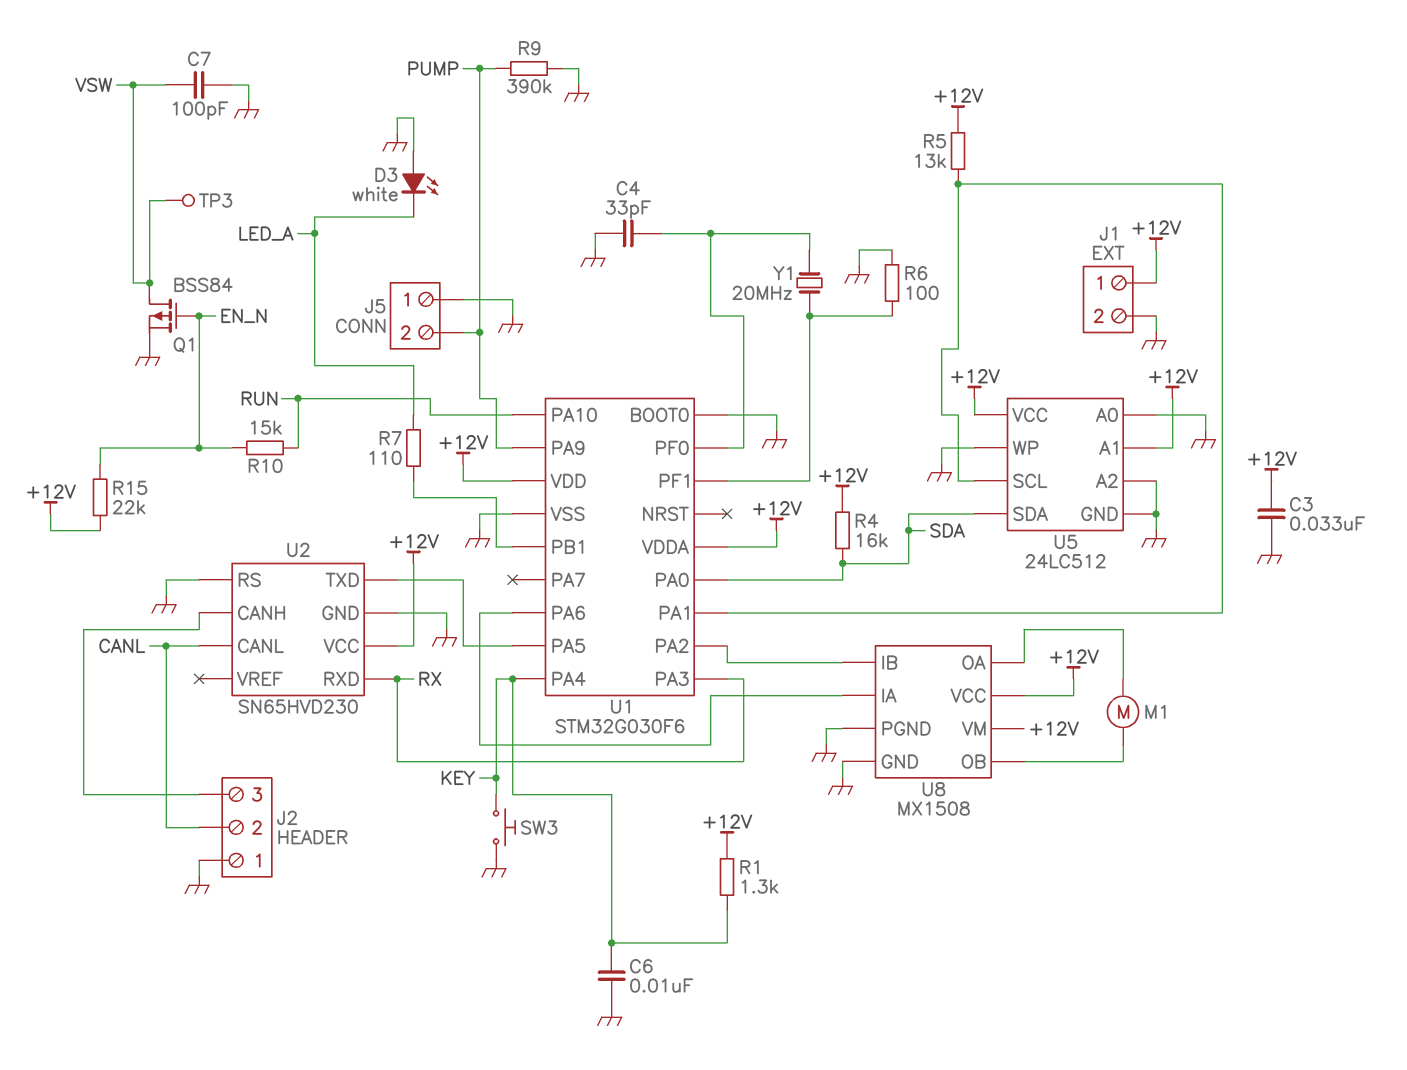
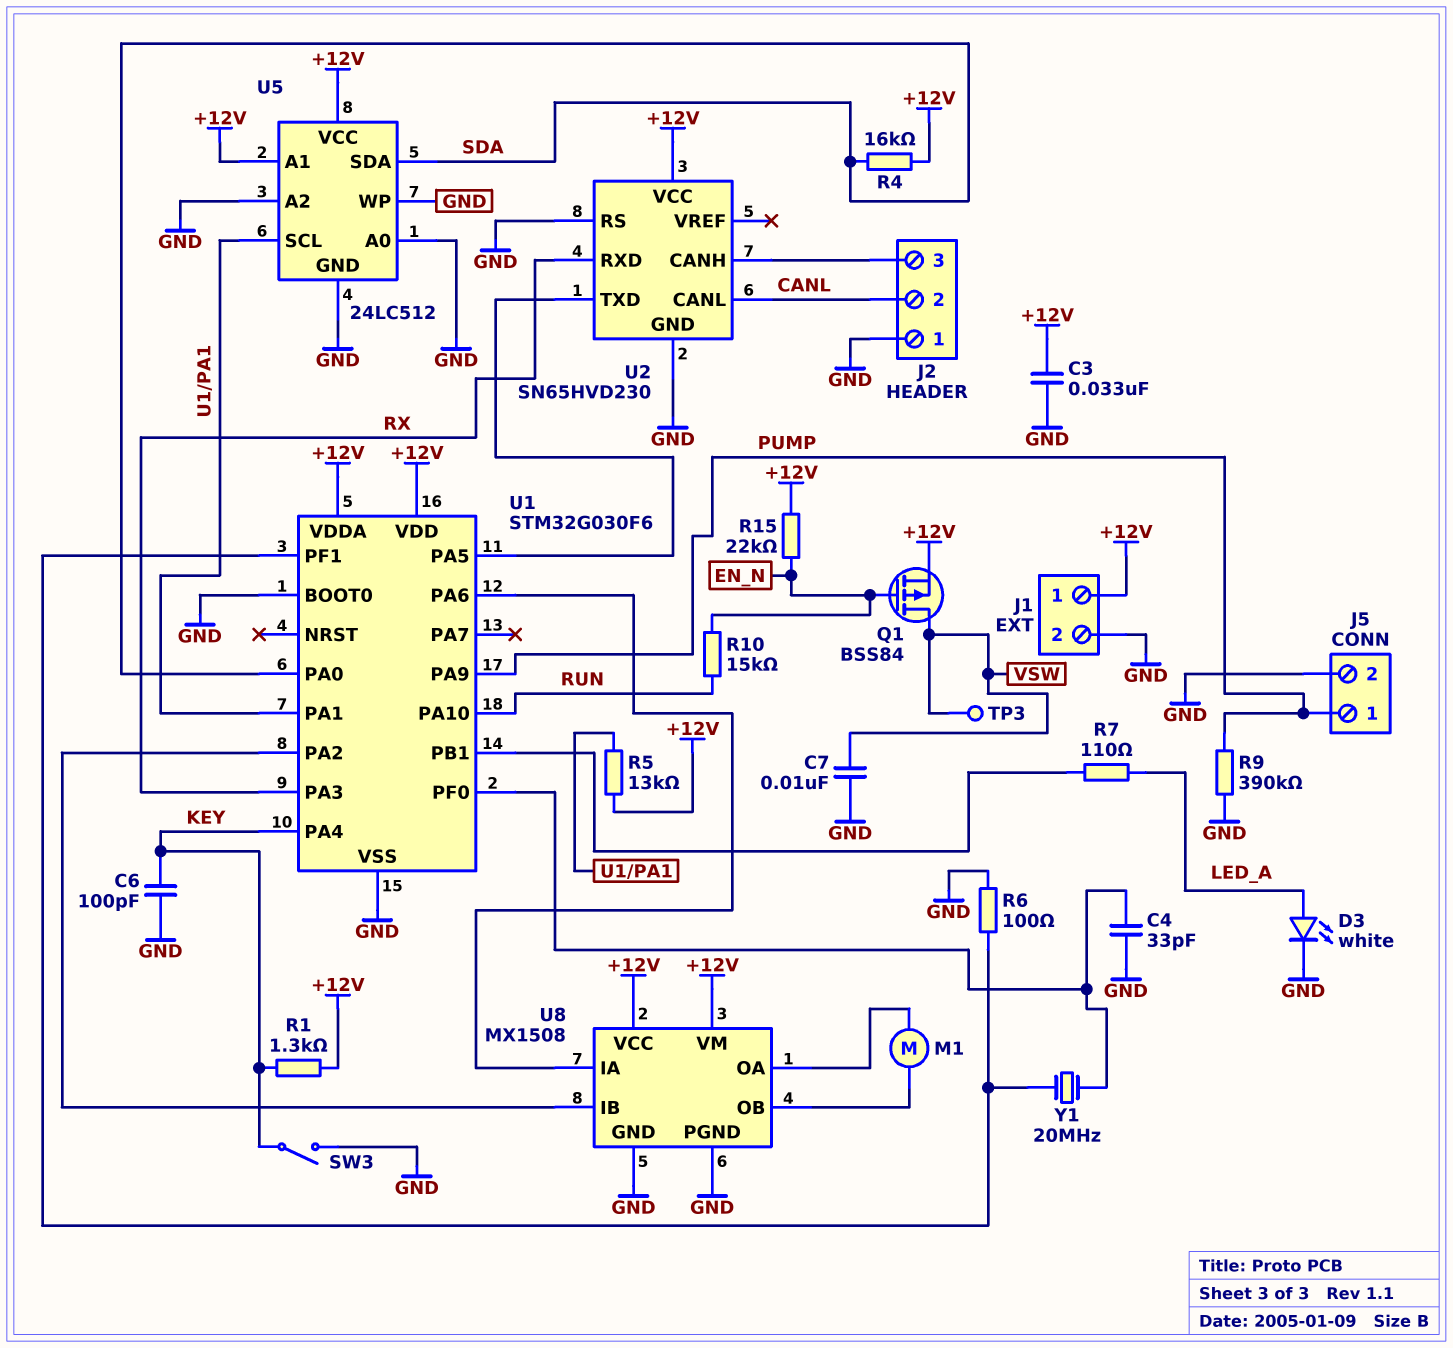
C6: 10nF (GND, KEY) -> 100pF (GND, KEY)
C7: 100pF (GND, VSW) -> 10nF (GND, VSW)
D3: LED white (A GND, K LED_A) -> LED white (A LED_A, K GND)
J5 pin 1: GND -> PUMP
J5 pin 2: PUMP -> GND
Q1: PMOS BSS84 (G EN_N, D VSW, S GND) -> PMOS BSS84 (G EN_N, D VSW, S +12V)
SW3: button (GND, KEY) -> switch (GND, KEY)

